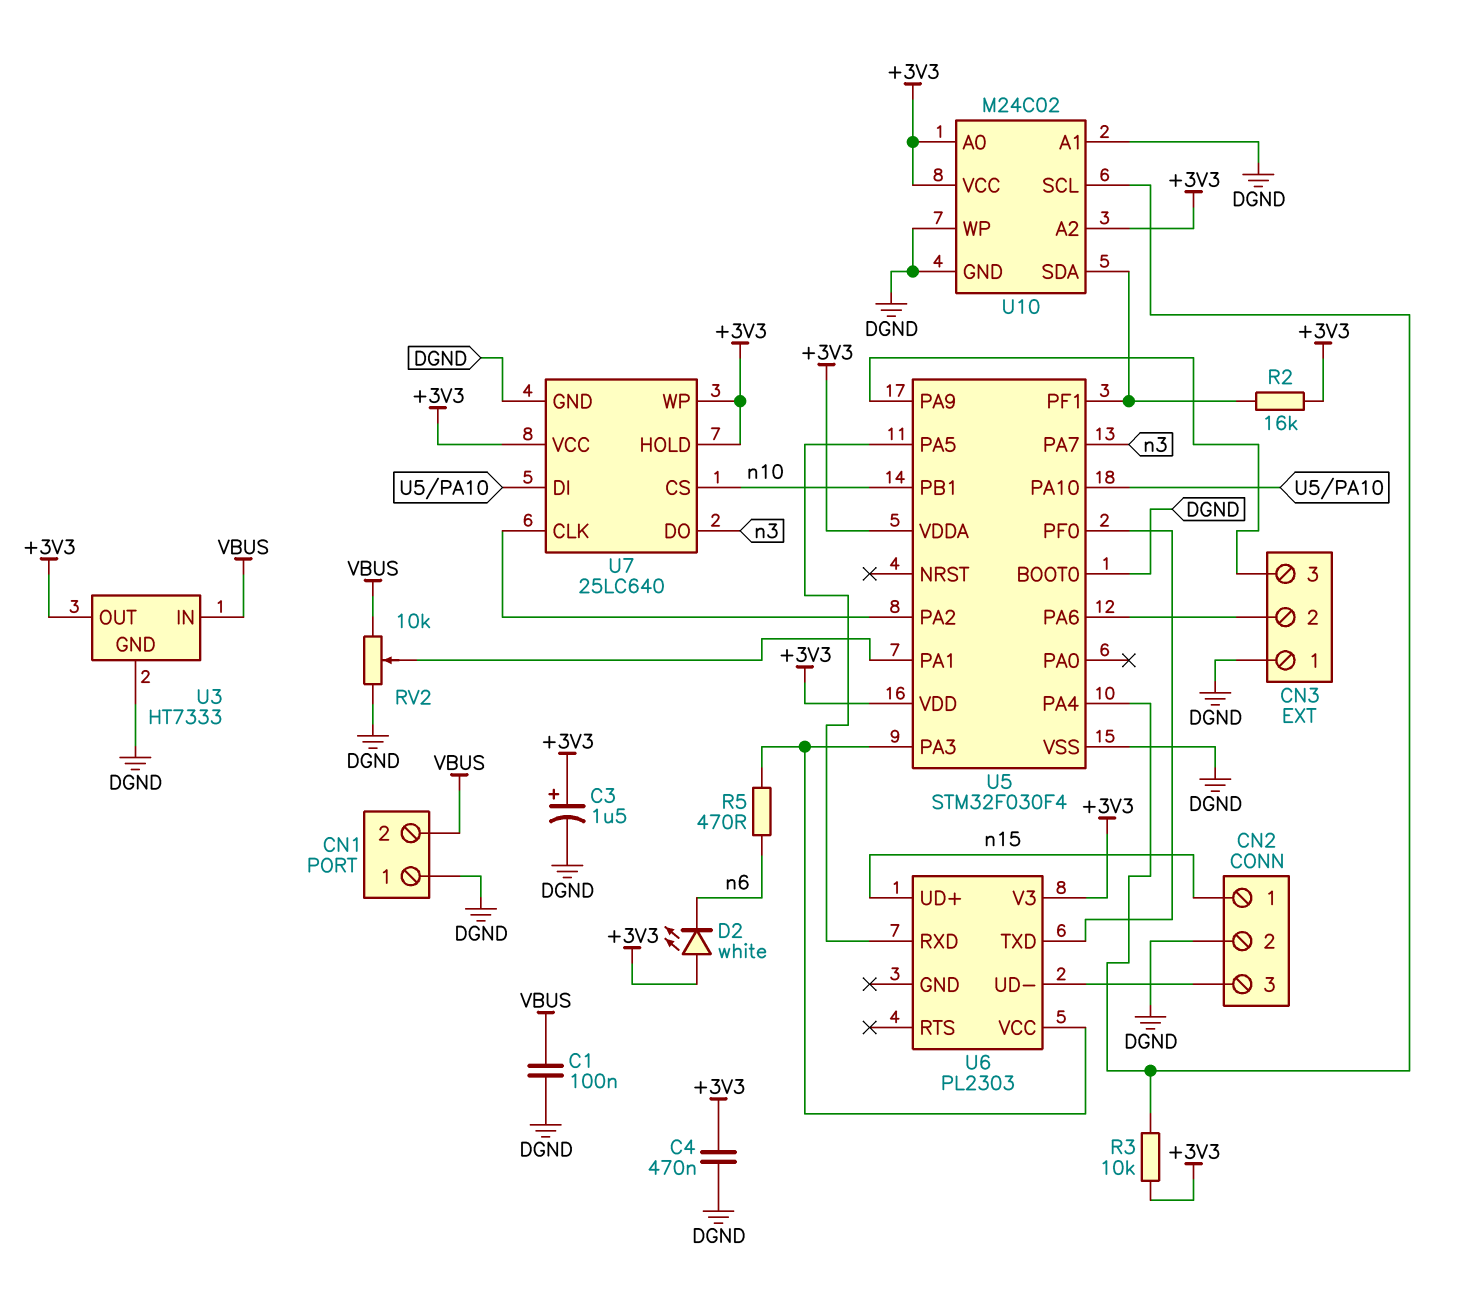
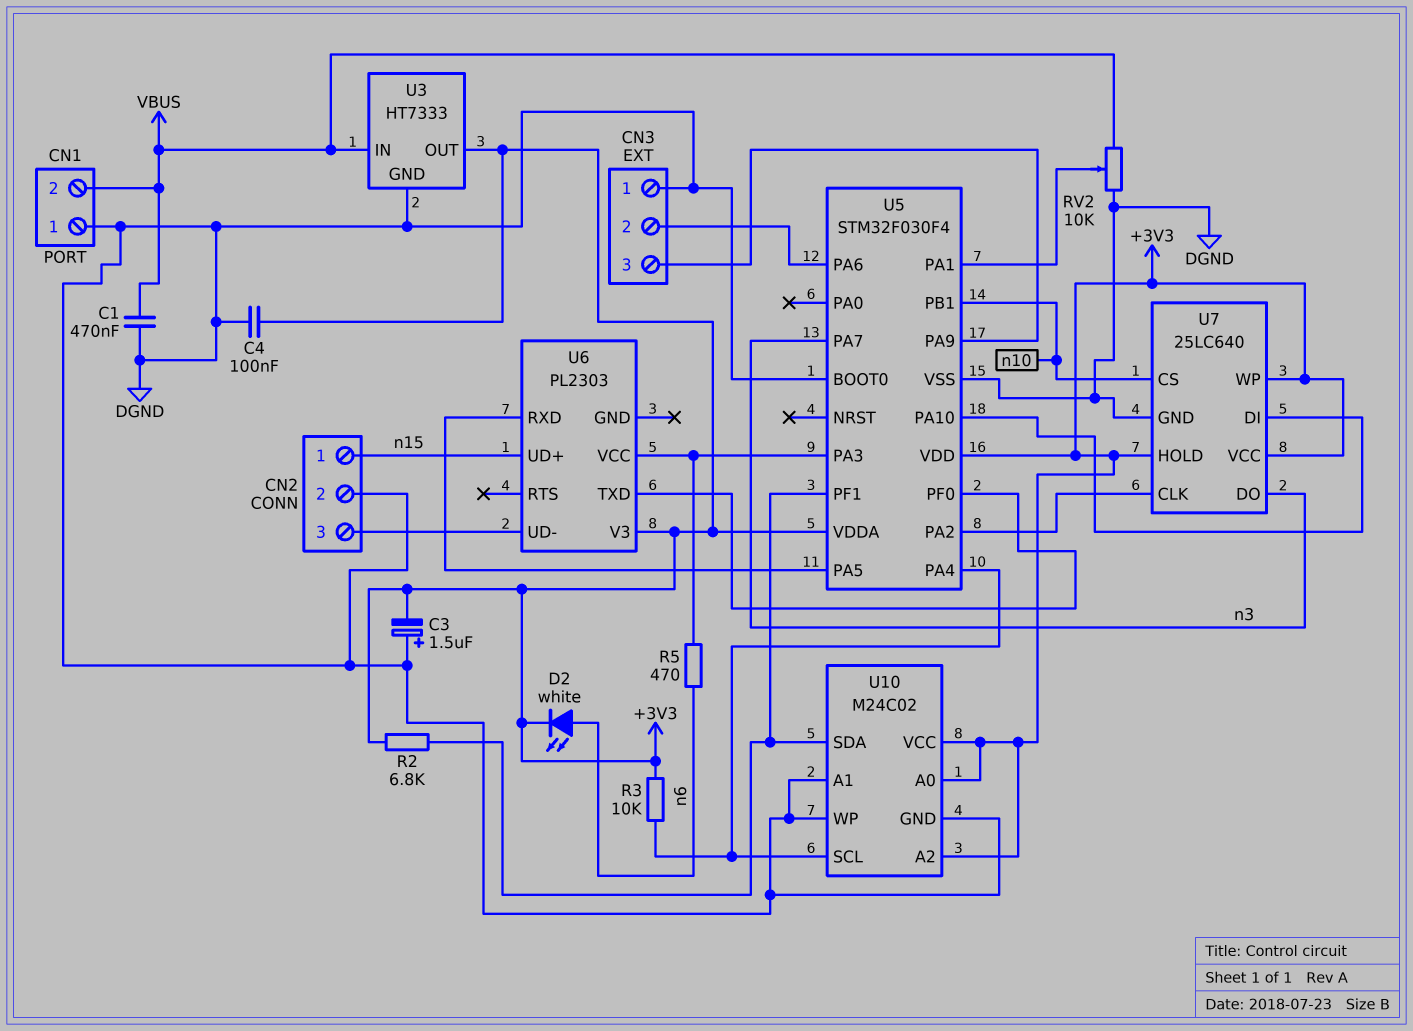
C1: 100nF (DGND, VBUS) -> 470nF (DGND, VBUS)
C3: 1.5uF (plus +3V3, minus DGND) -> 1.5uF (plus DGND, minus +3V3)
C4: 470nF (+3V3, DGND) -> 100nF (+3V3, DGND)
D2: LED white (A +3V3, K n6) -> LED white (A n6, K +3V3)
R2: 16k (+3V3, U5/PF1) -> 6.8k (+3V3, U5/PF1)

